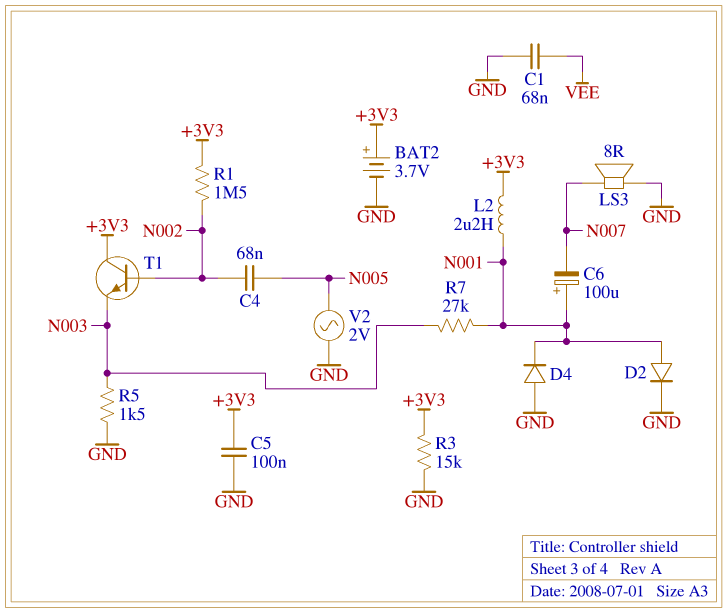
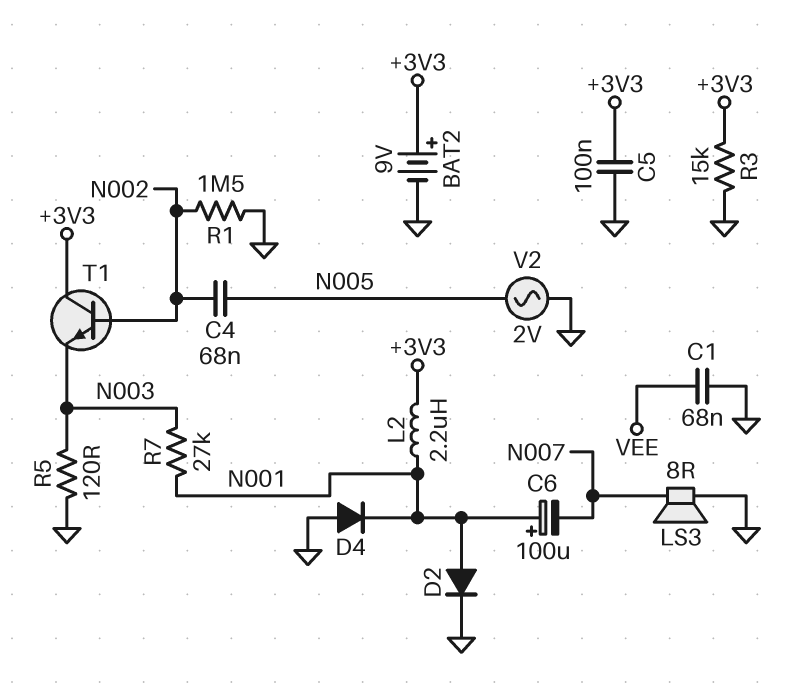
BAT2: 3.7V (plus +3V3, minus GND) -> 9V (plus +3V3, minus GND)
R1: 1.5M (+3V3, N002) -> 1.5M (GND, N002)
R5: 1.5k (GND, N003) -> 120 (GND, N003)

